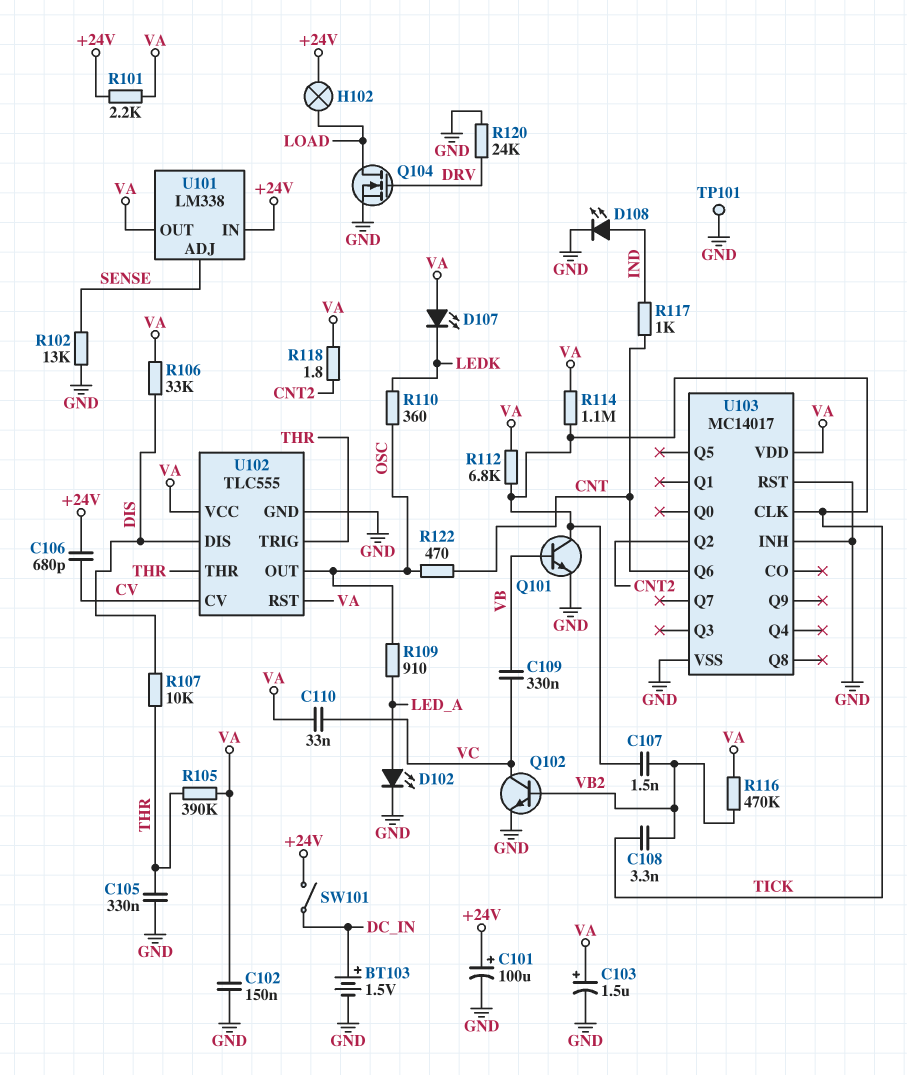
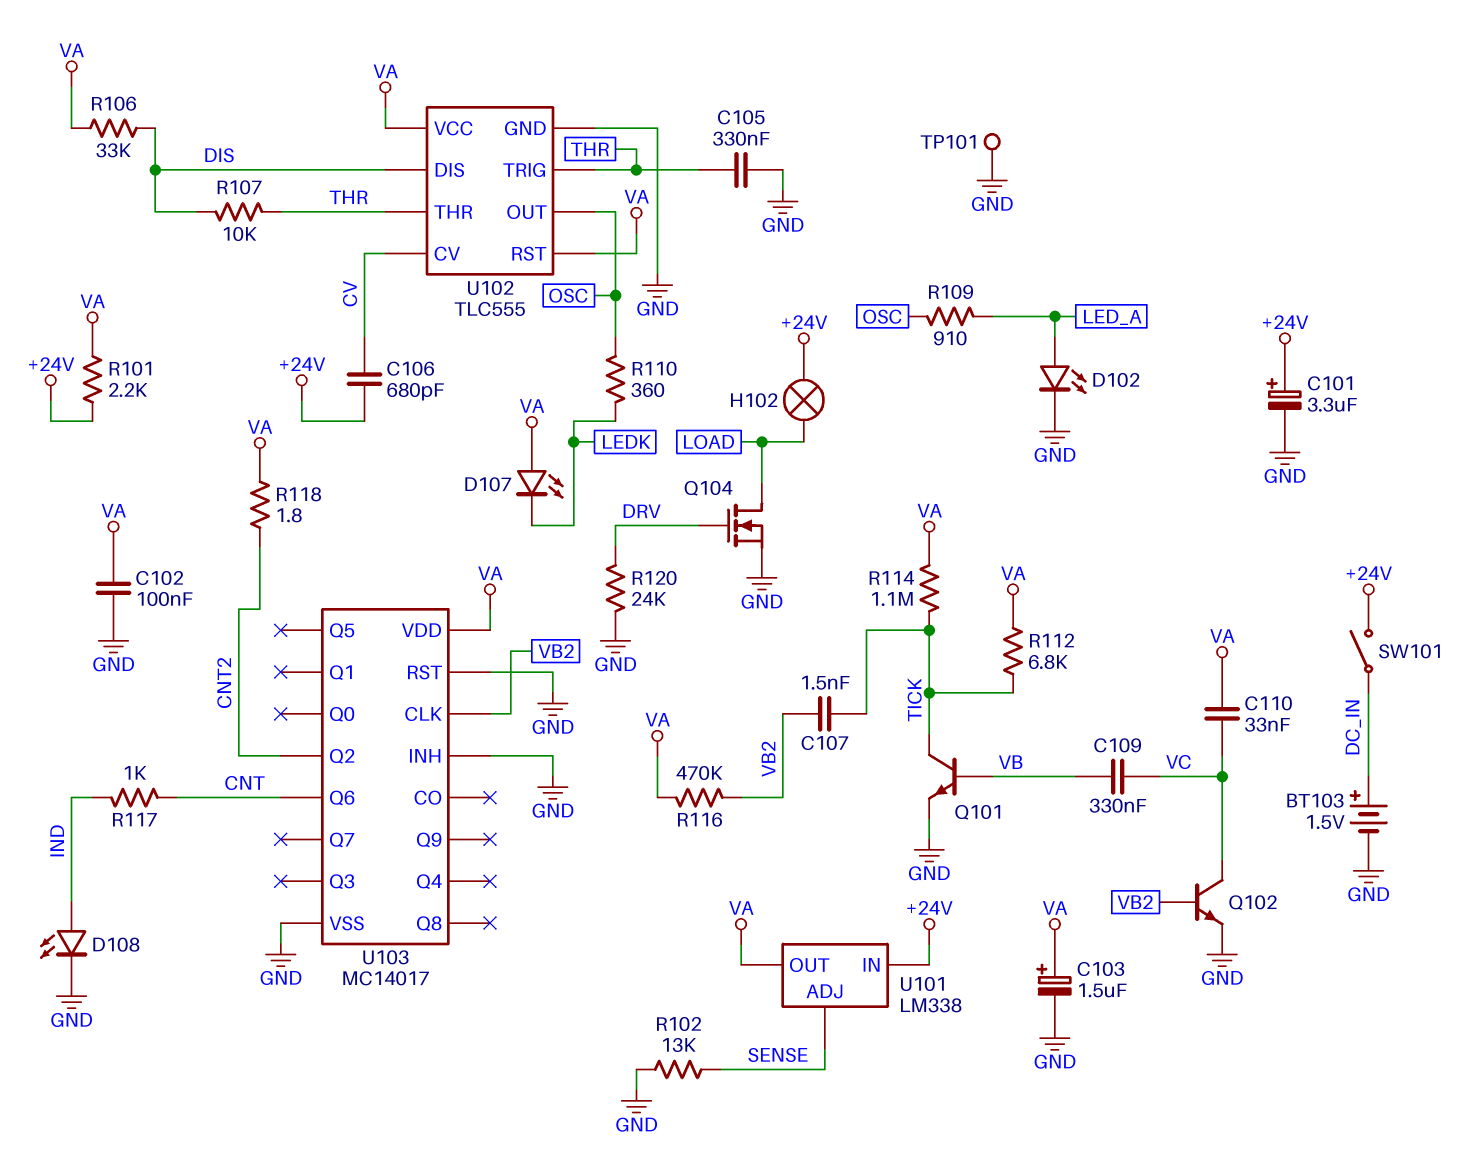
C101: 100uF (plus +24V, minus GND) -> 3.3uF (plus +24V, minus GND)
C102: 150nF (GND, VA) -> 100nF (GND, VA)
C108: 3.3nF (TICK, VB2) -> none
R105: 390k (THR, VA) -> none
R122: 470 (CNT, OSC) -> none
U103 pin CLK: TICK -> VB2

